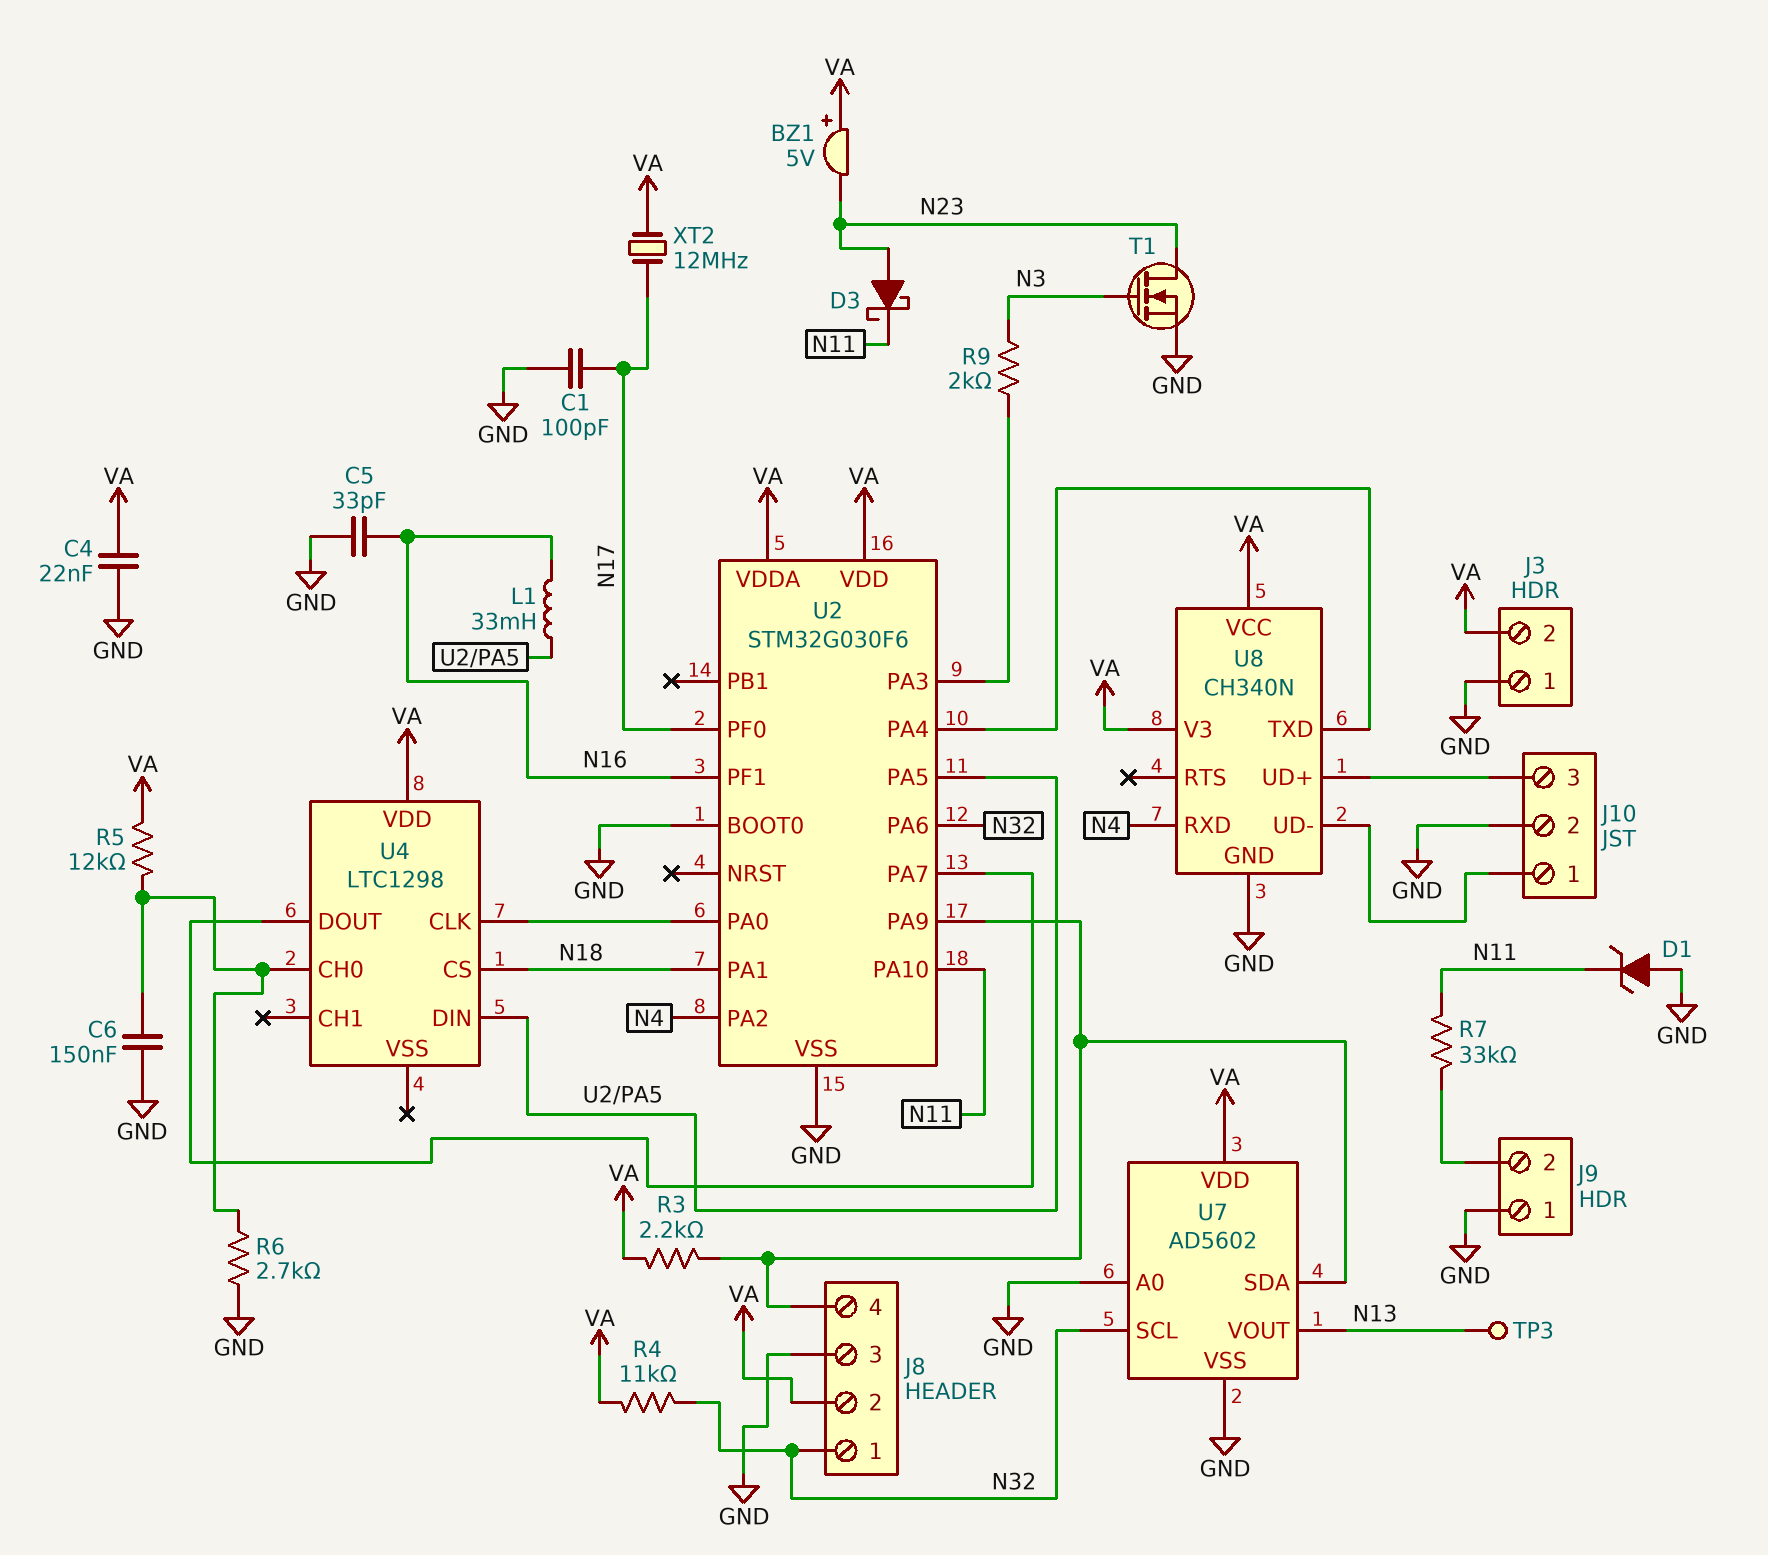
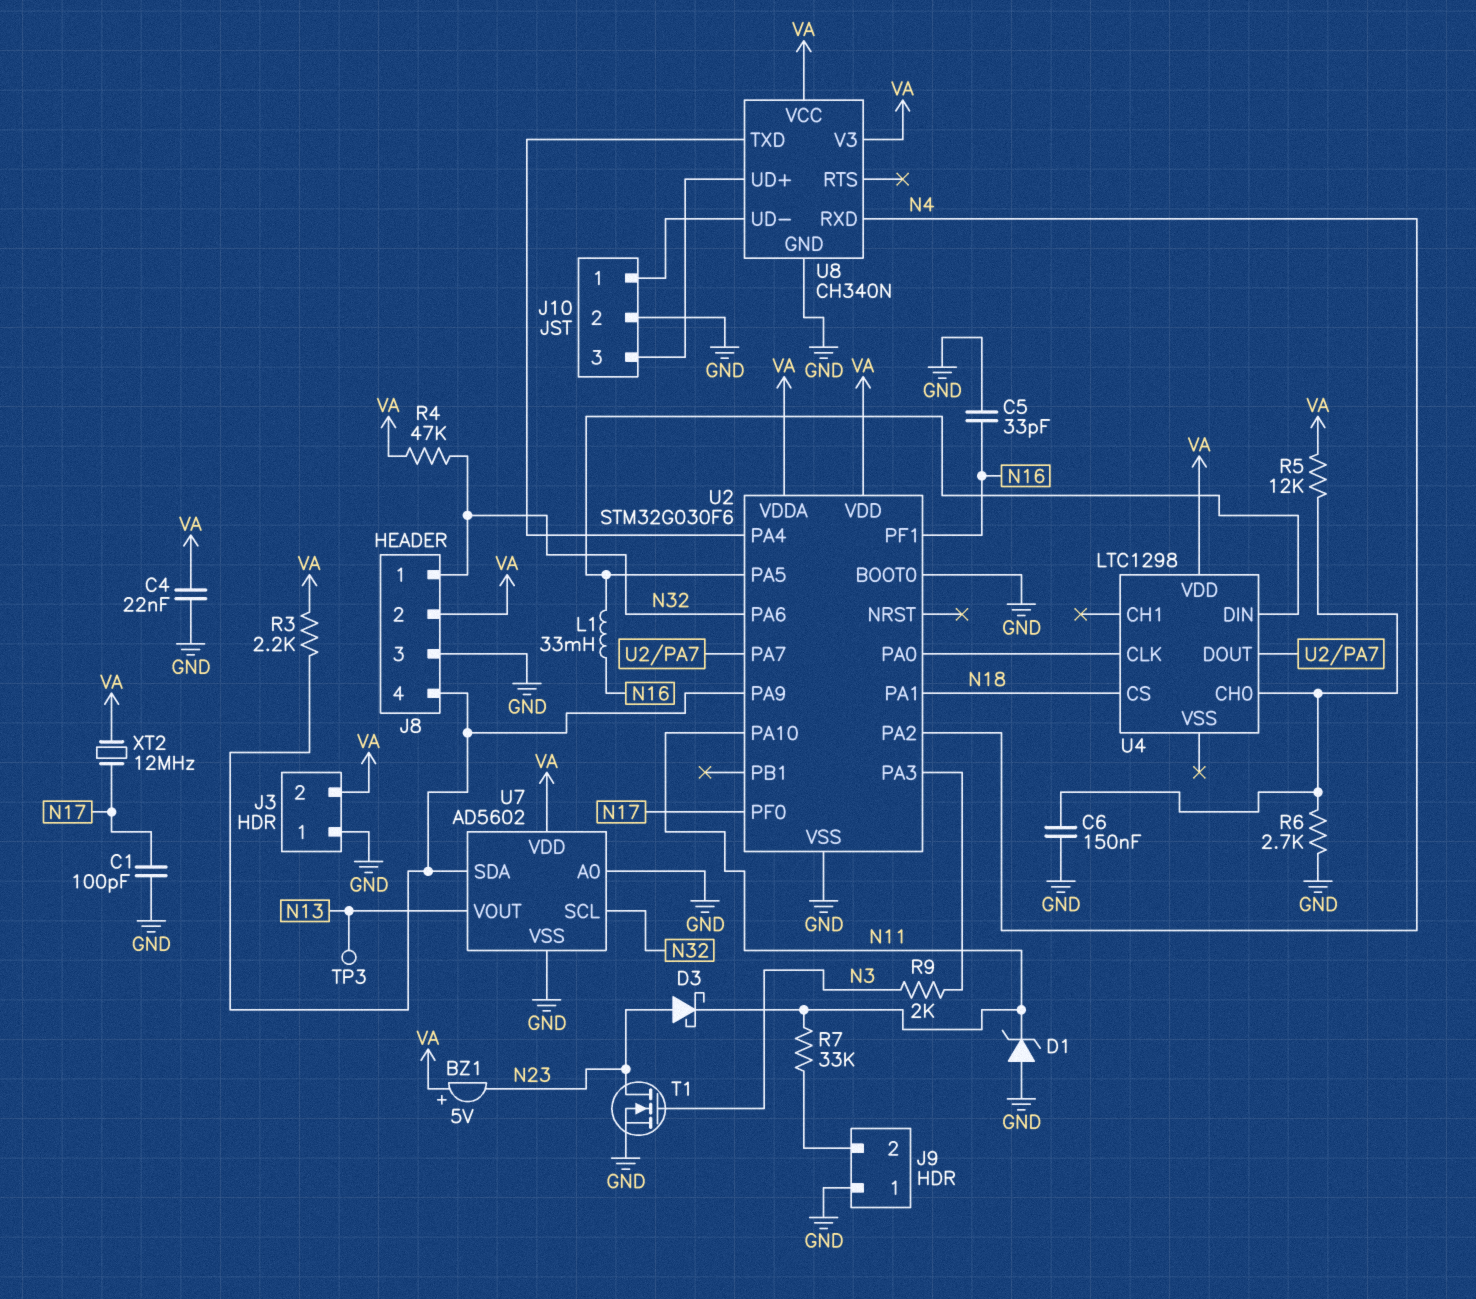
R4: 11k (N32, VA) -> 47k (N32, VA)

